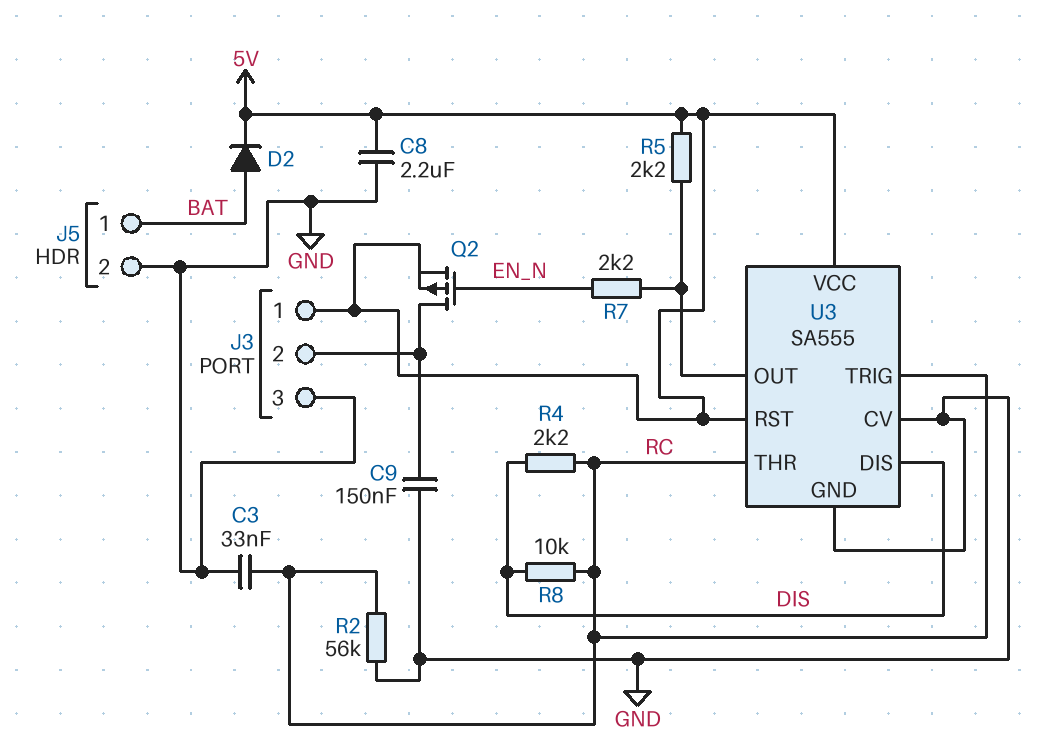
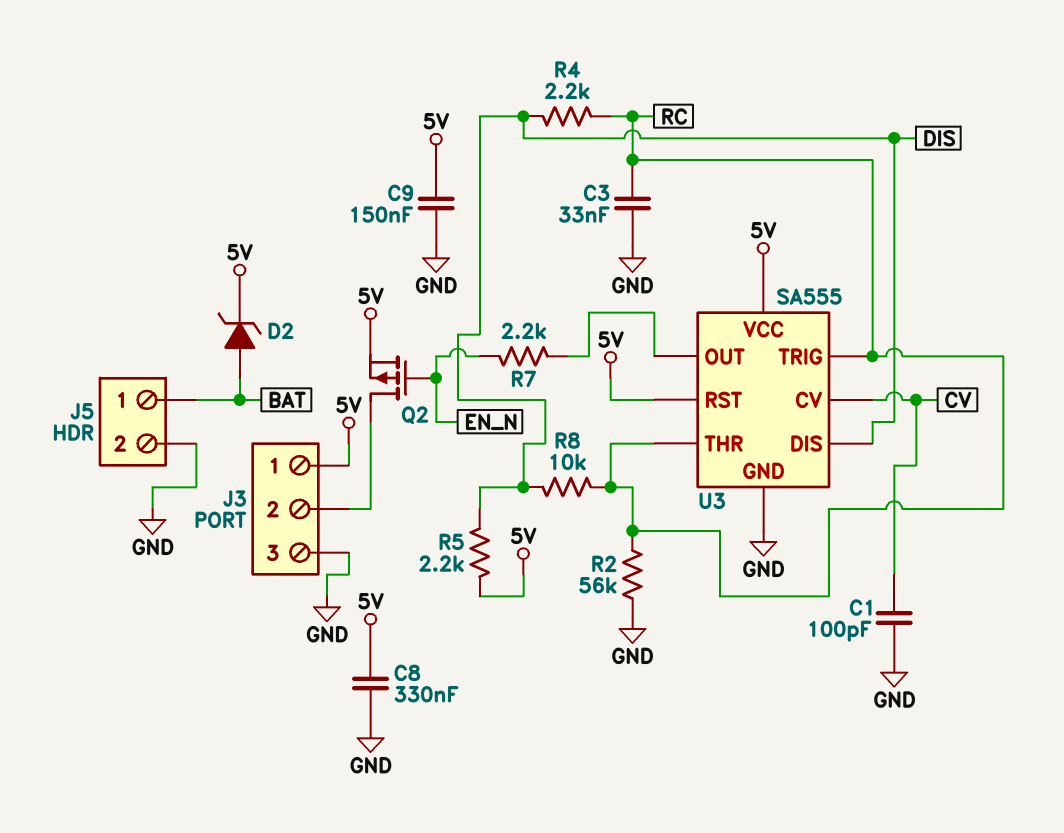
C1: none -> 100pF (CV, GND)
C8: 2.2uF (5V, GND) -> 330nF (5V, GND)
C9: 150nF (GND, J3/2) -> 150nF (5V, GND)
D2: diode (A BAT, K 5V) -> zener (A BAT, K 5V)
R5: 2.2k (5V, U3/OUT) -> 2.2k (5V, DIS)
U3 pin CV: GND -> CV

